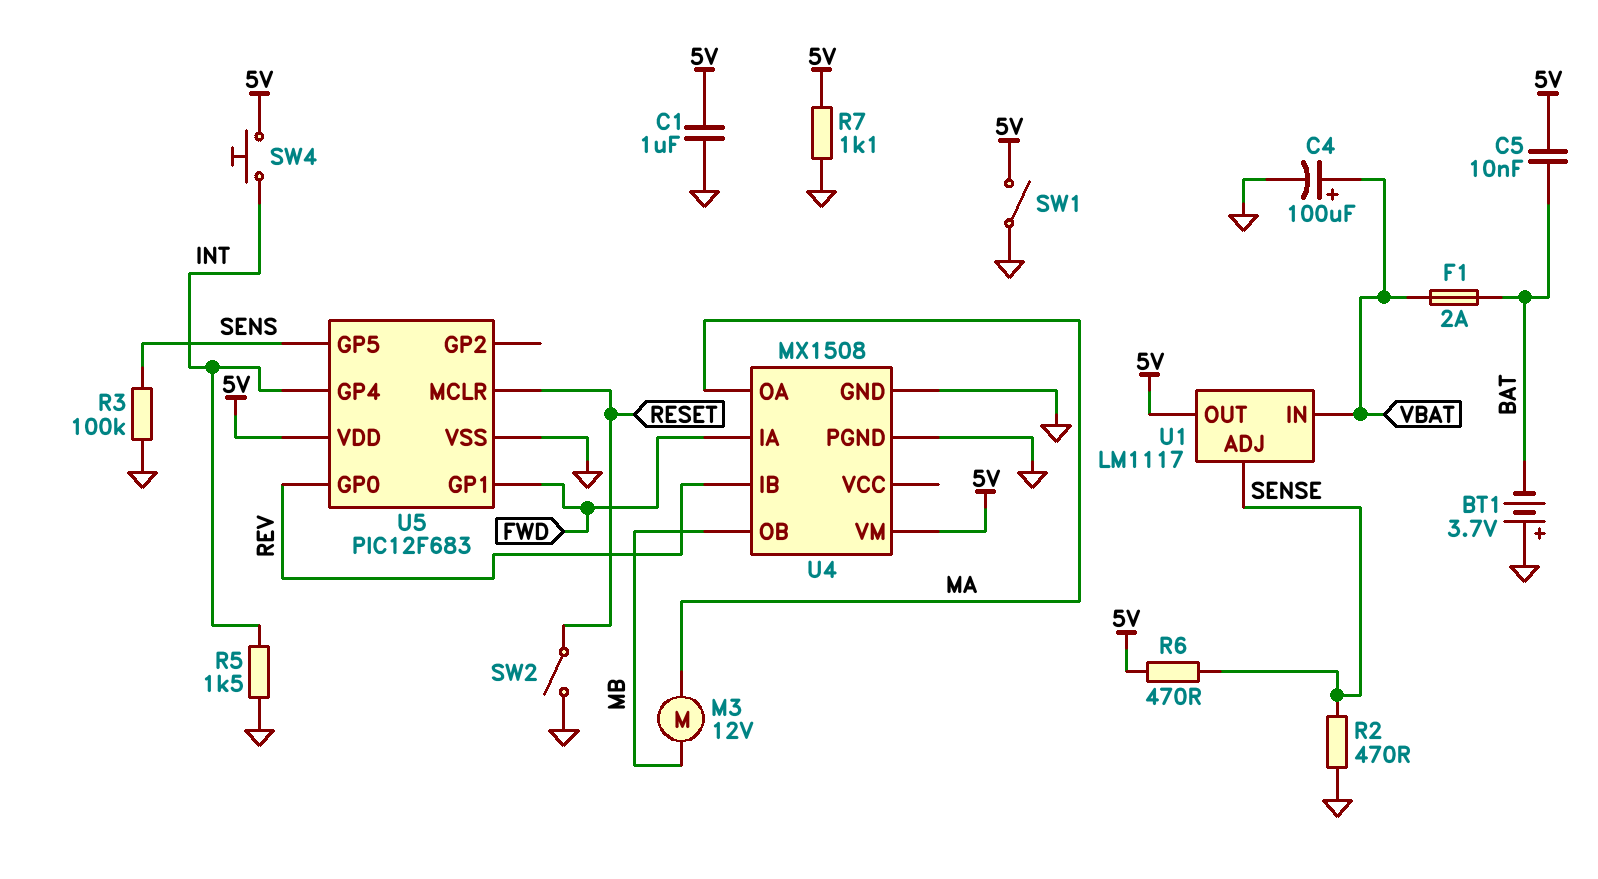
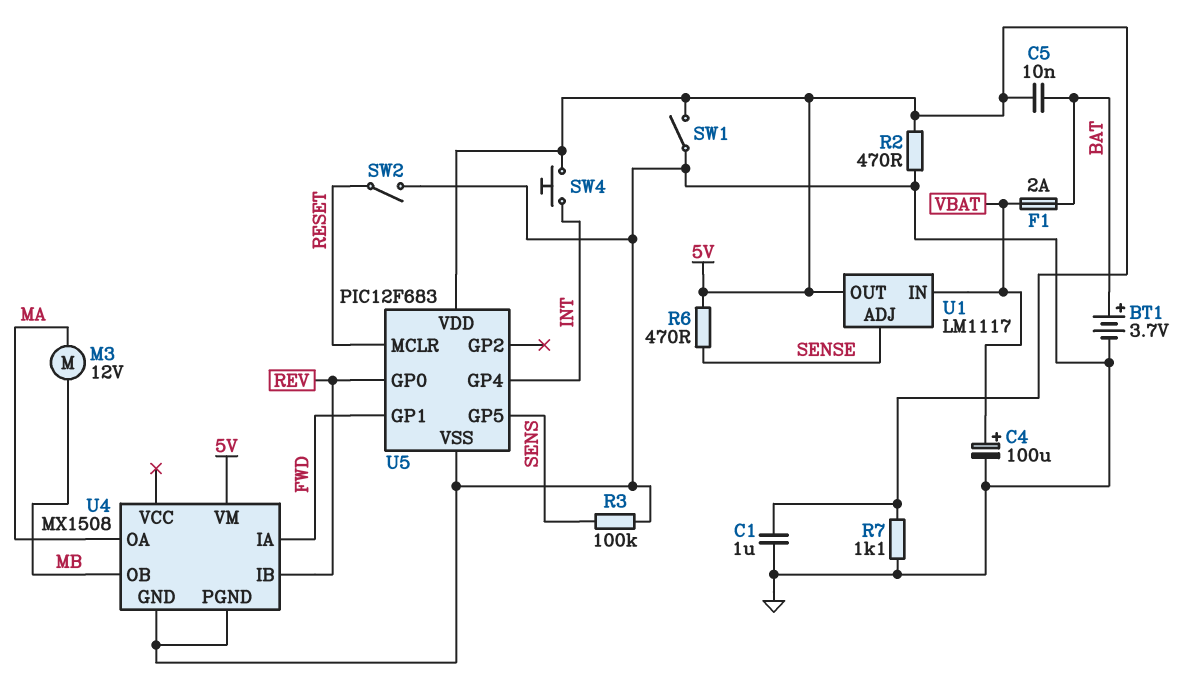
BT1: 3.7V (plus GND, minus BAT) -> 3.7V (plus BAT, minus GND)
R2: 470 (GND, SENSE) -> 470 (5V, GND)
R5: 1.5k (GND, INT) -> none

